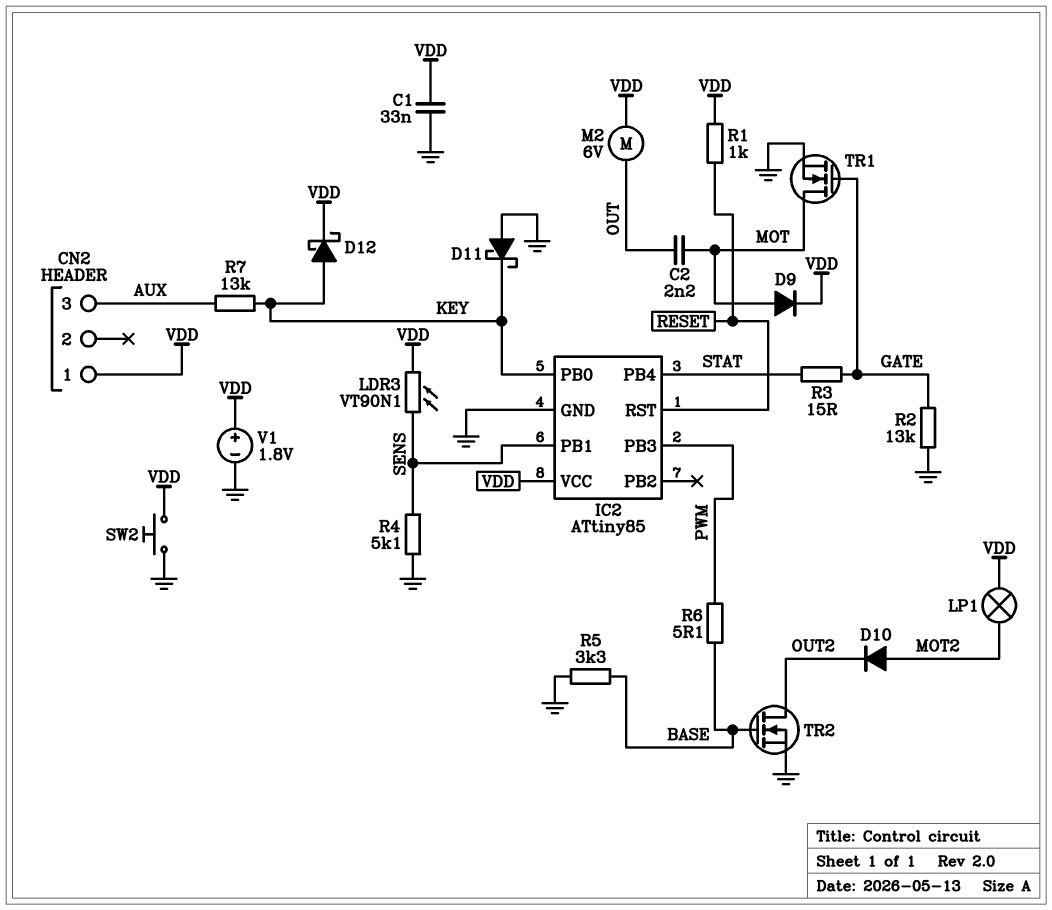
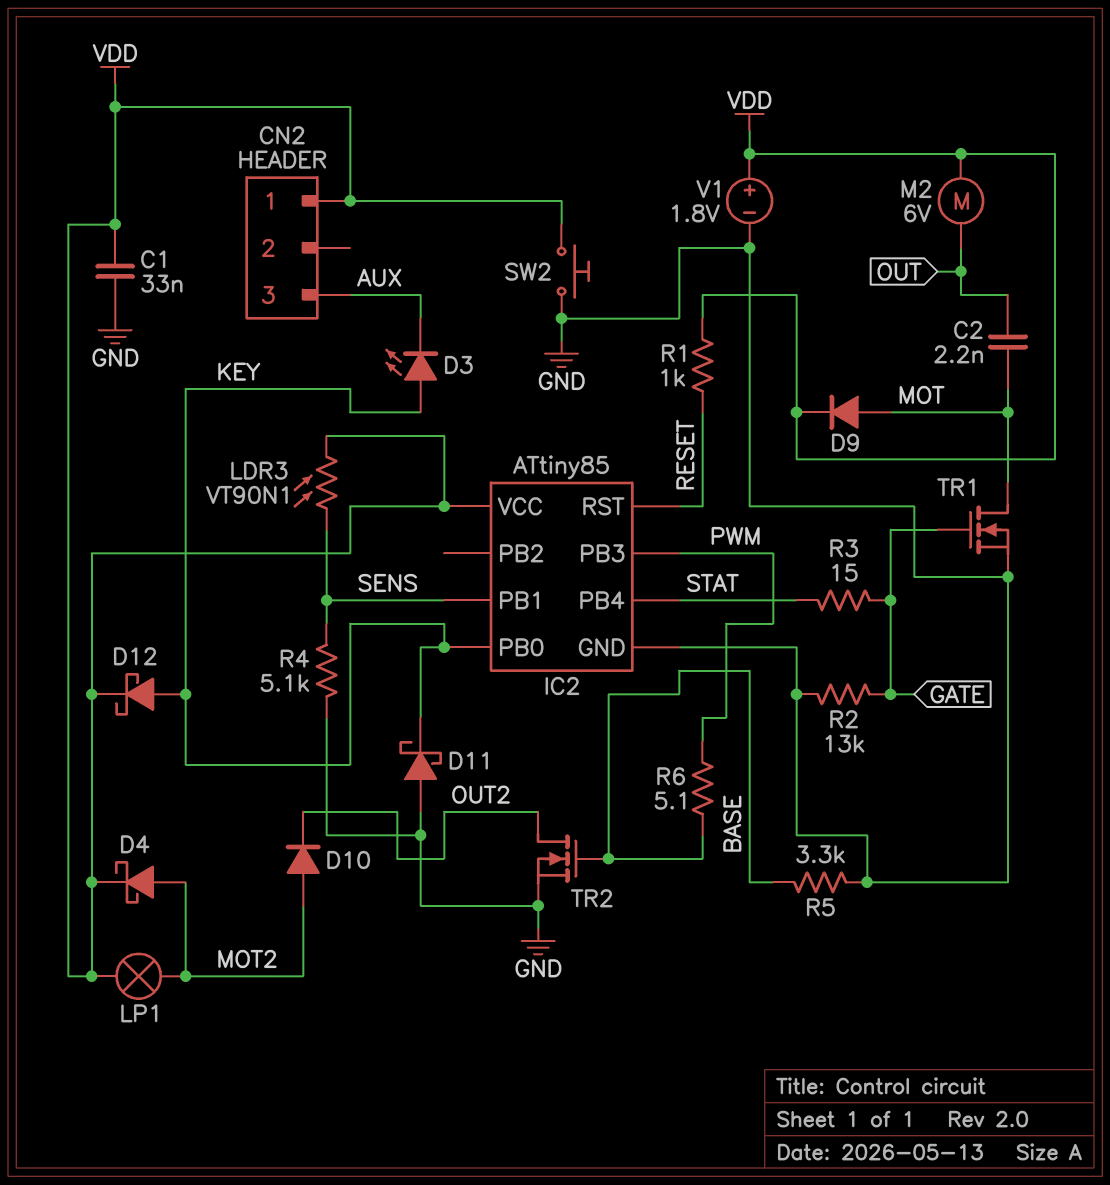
D3: none -> LED (A KEY, K AUX)
D4: none -> schottky (A MOT2, K VDD)
R7: 13k (AUX, KEY) -> none

